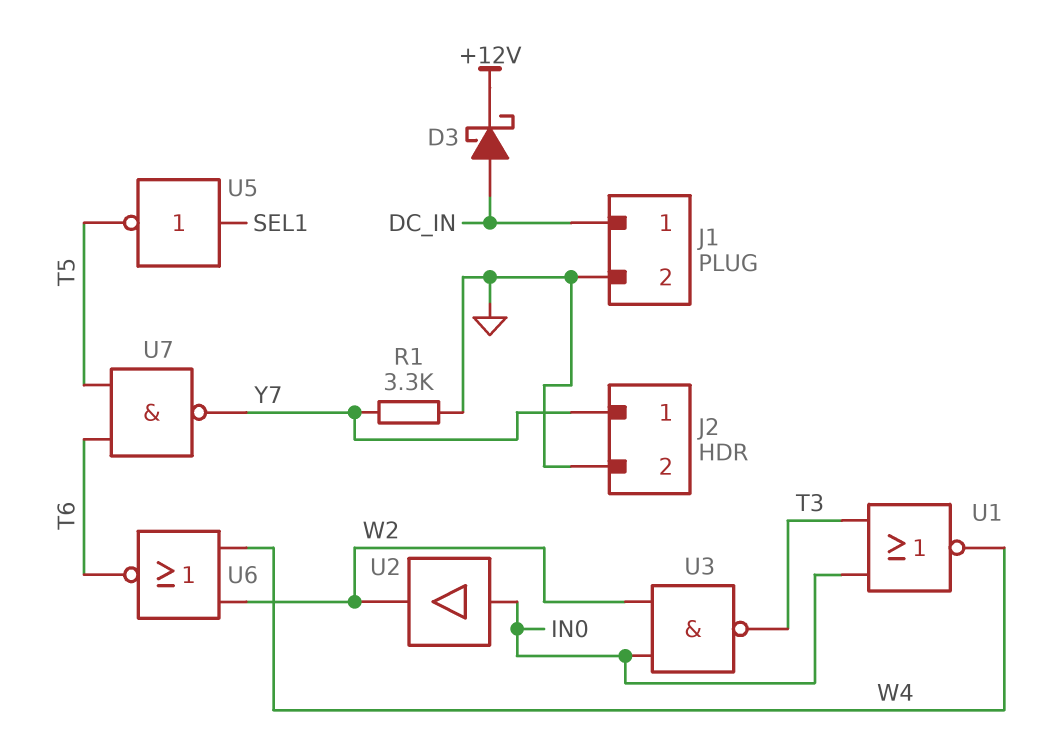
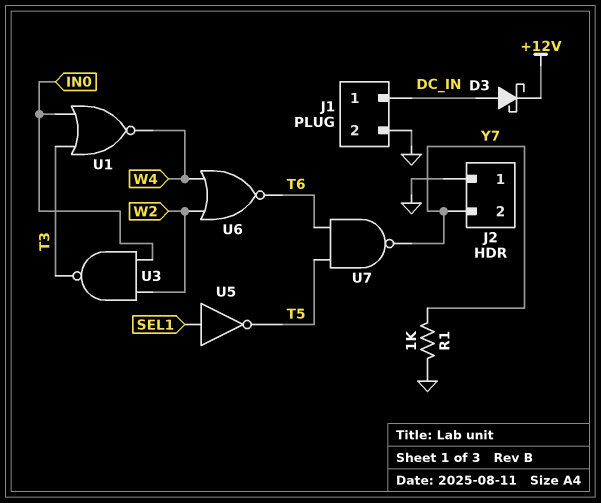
J2 pin 1: Y7 -> GND
J2 pin 2: GND -> Y7
R1: 3.3k (GND, Y7) -> 1k (GND, Y7)
U2: buffer (in IN0, out W2) -> none

